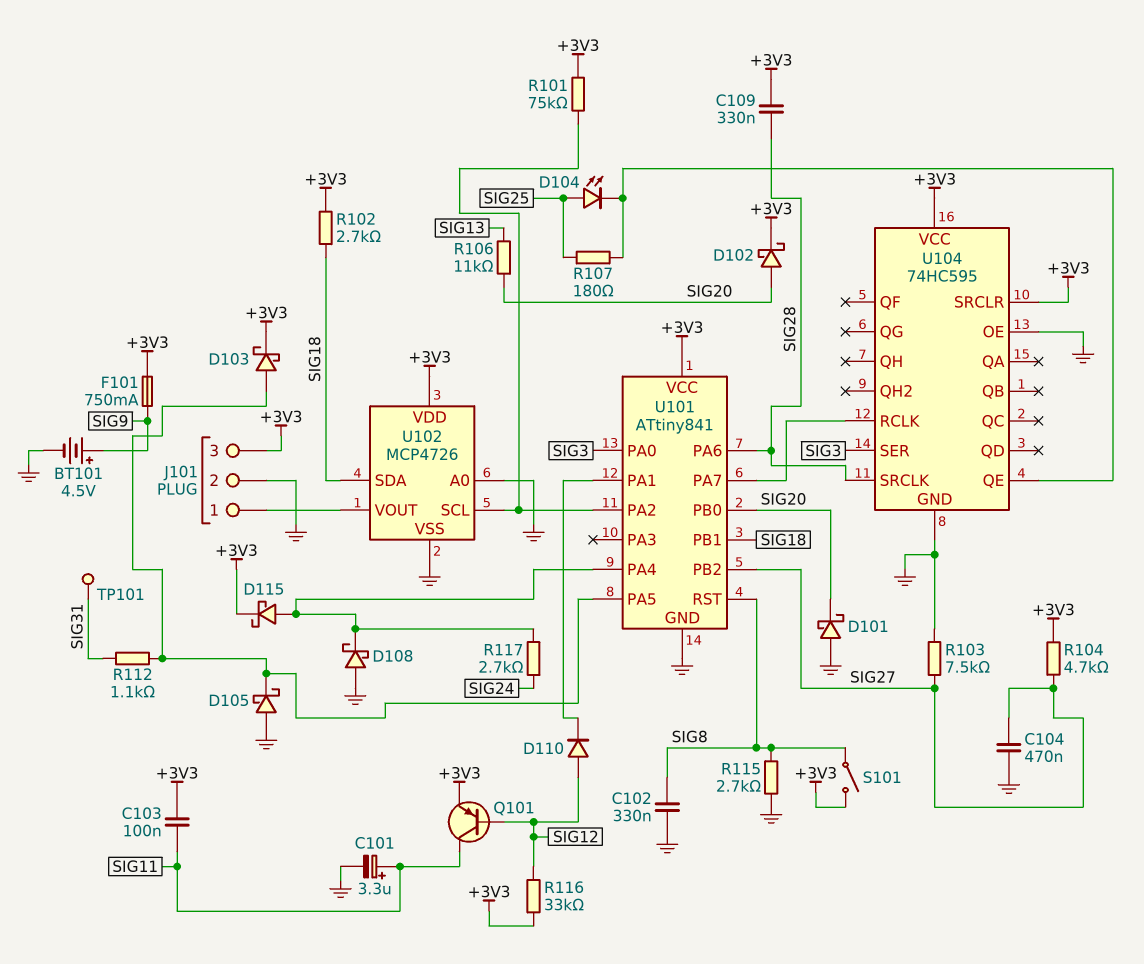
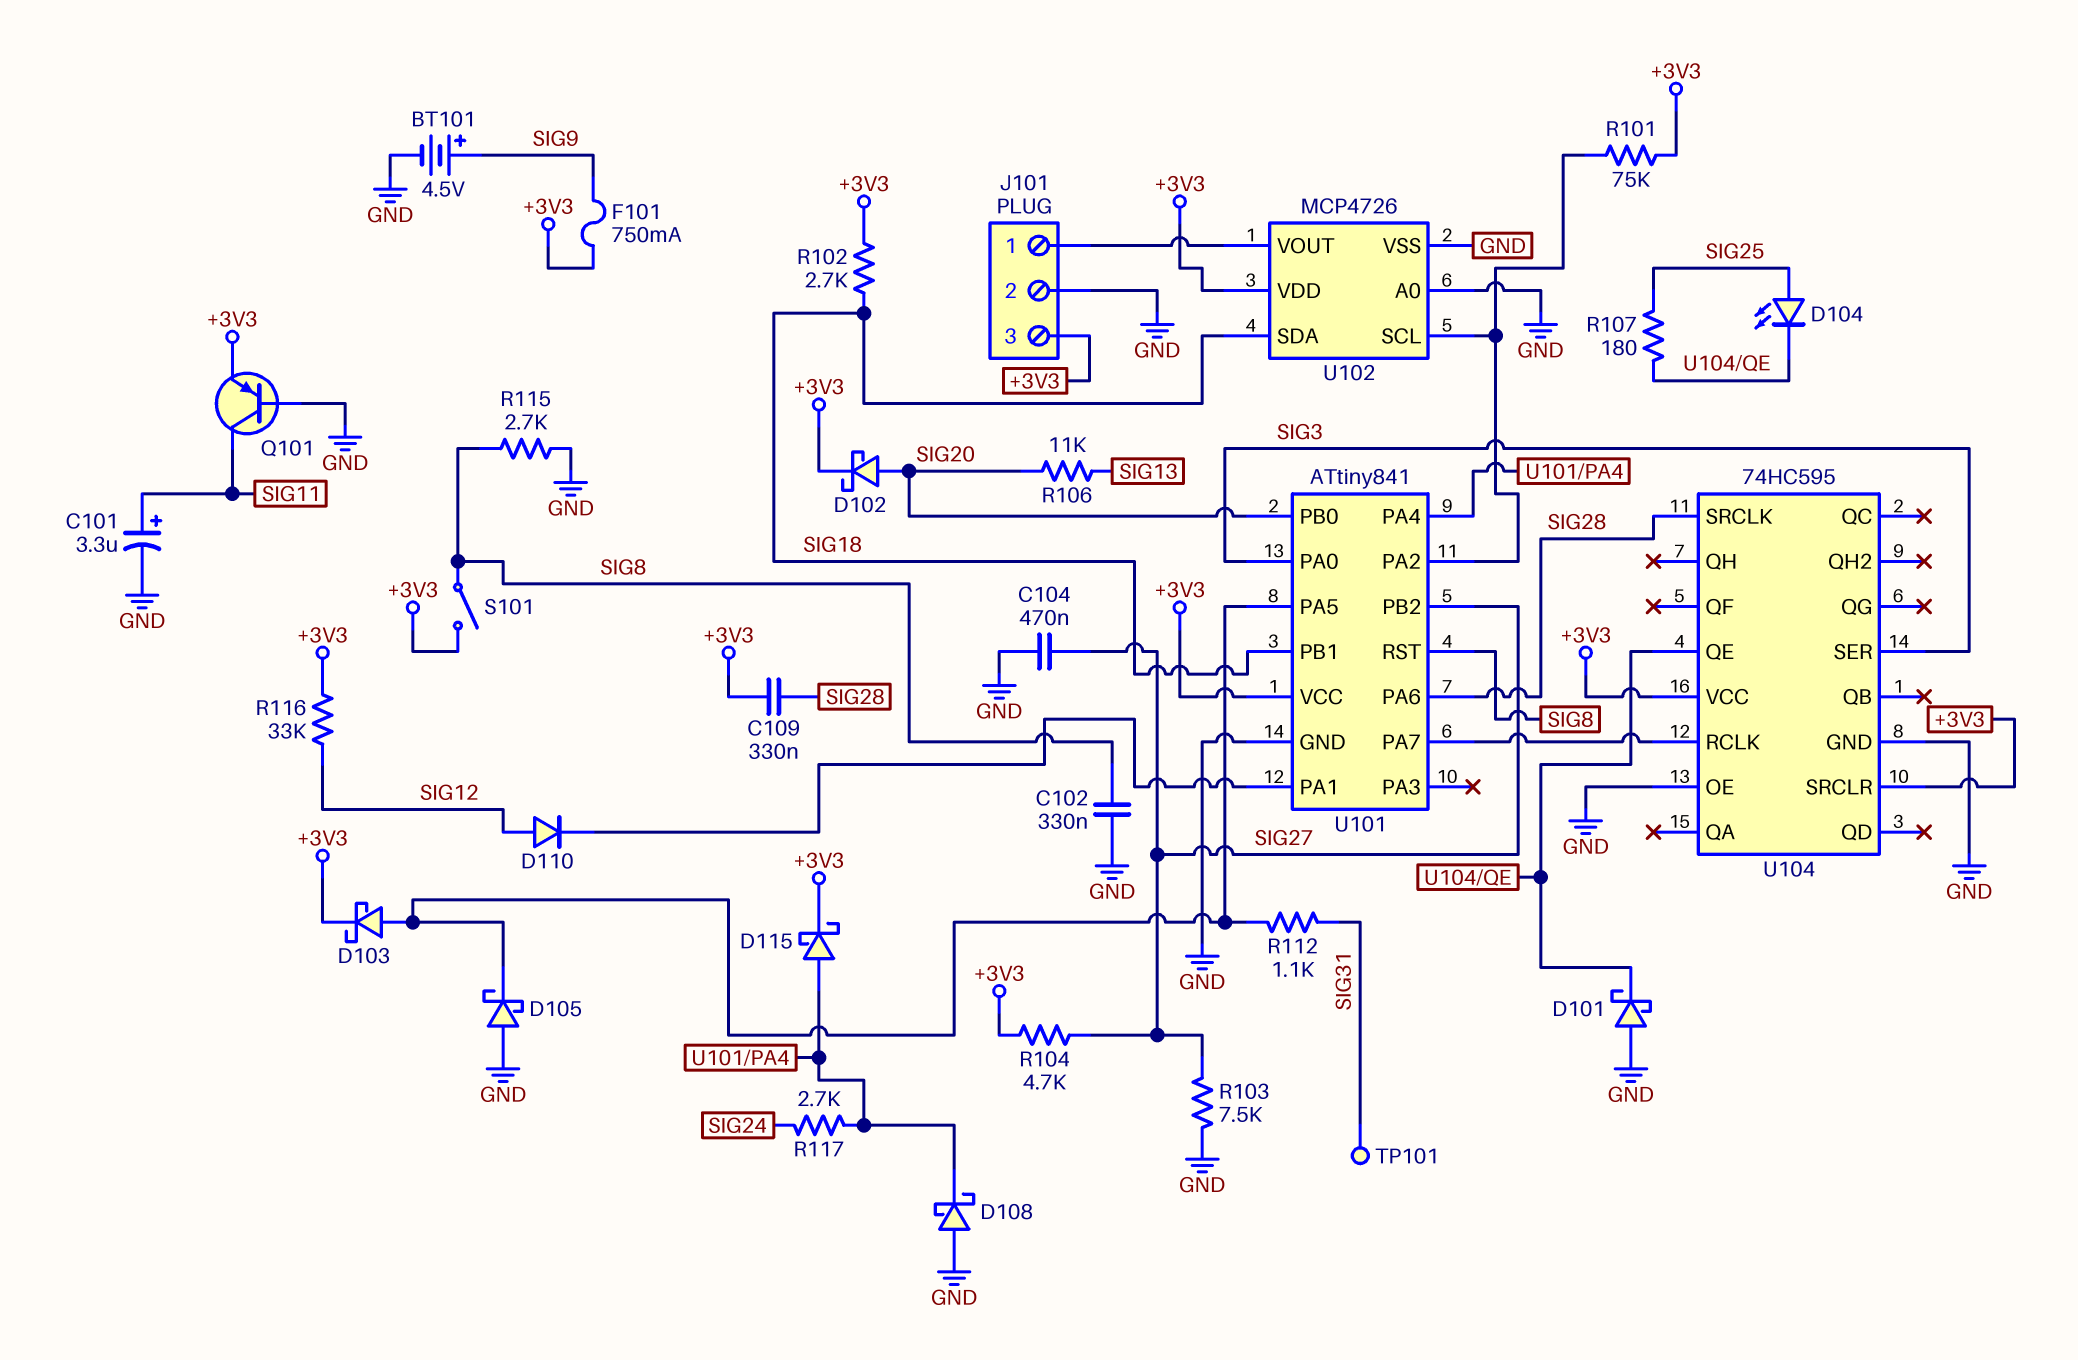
C103: 100nF (+3V3, SIG11) -> none
D101: schottky (A GND, K SIG20) -> schottky (A GND, K U104/QE)
Q101: PNP (B SIG12, C SIG11, E +3V3) -> PNP (B GND, C SIG11, E +3V3)

